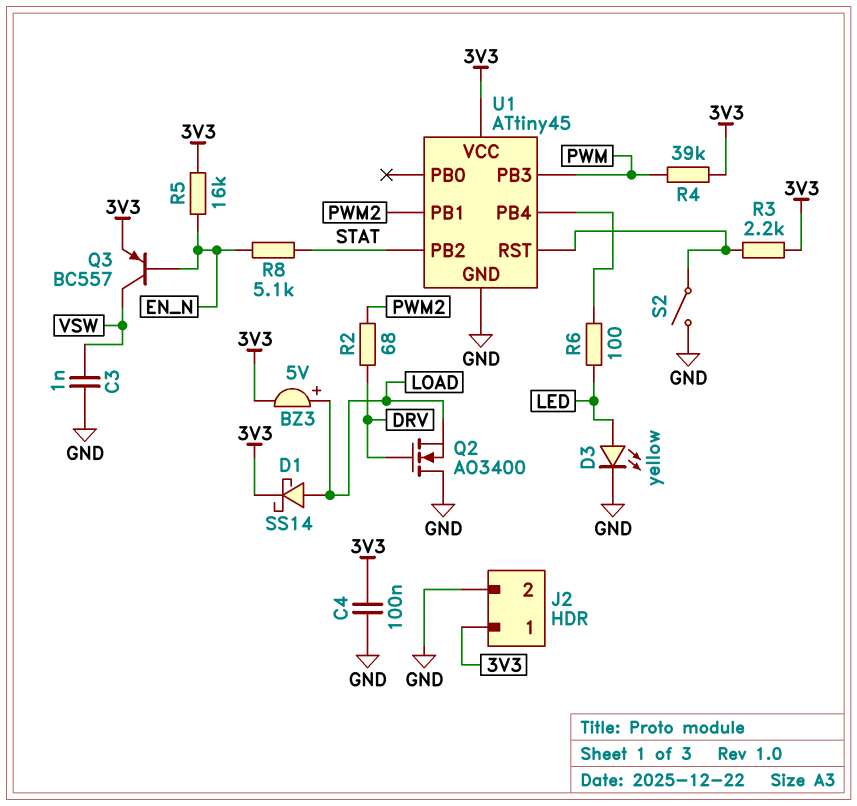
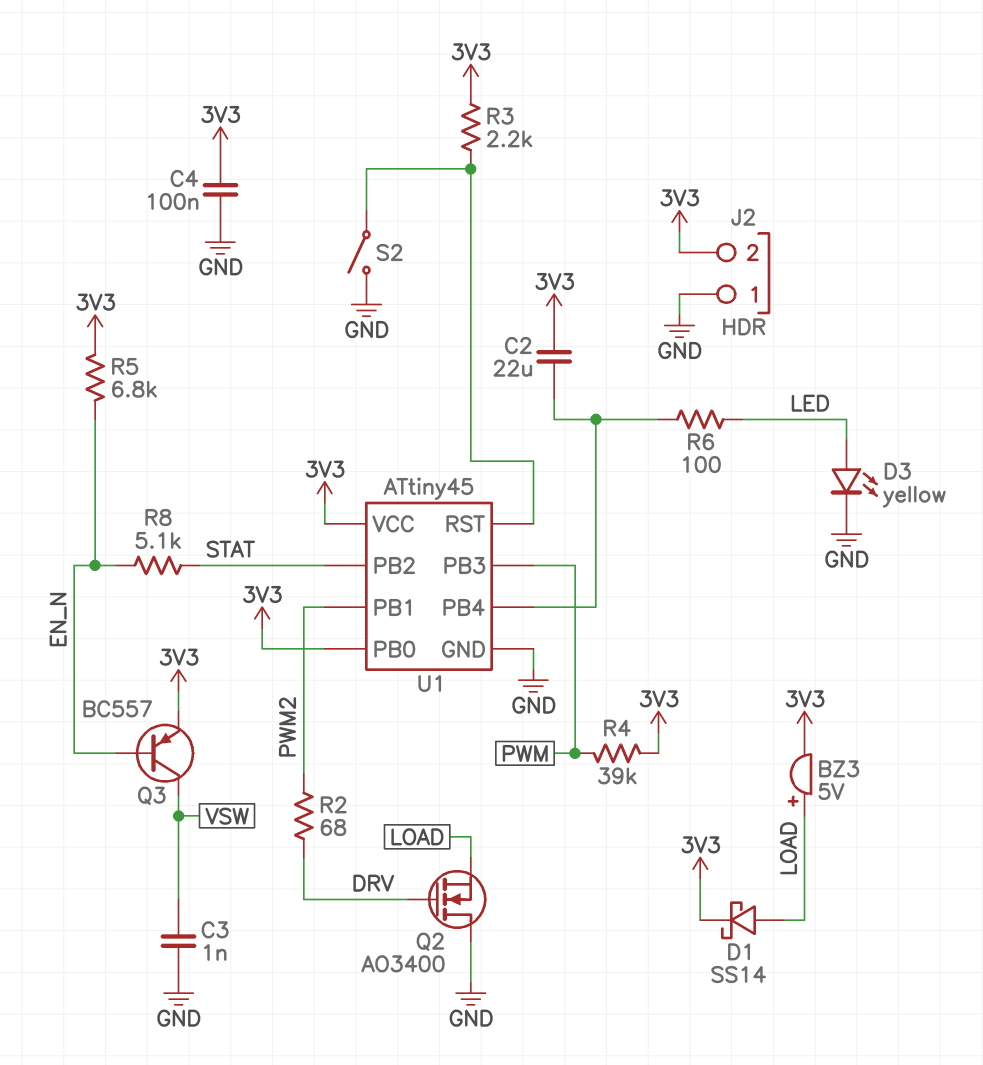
C2: none -> 22uF (3V3, U1/PB4)
J2 pin 1: 3V3 -> GND
J2 pin 2: GND -> 3V3
R5: 16k (3V3, EN_N) -> 6.8k (3V3, EN_N)
U1 pin PB0: none -> 3V3

